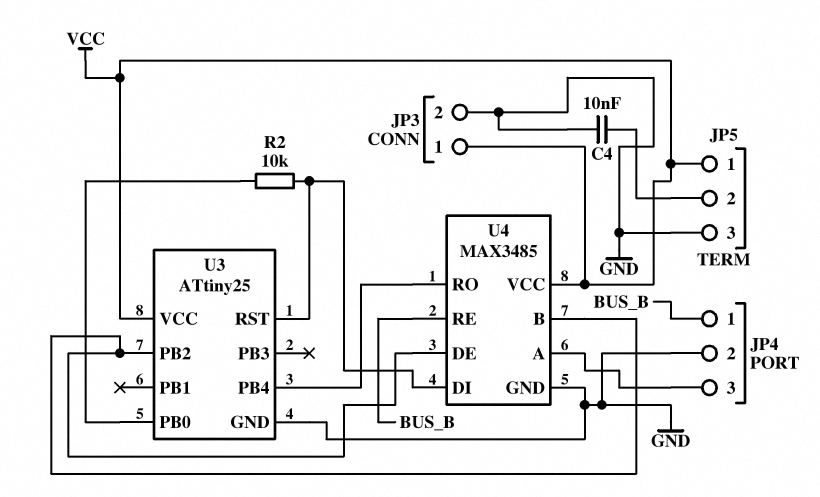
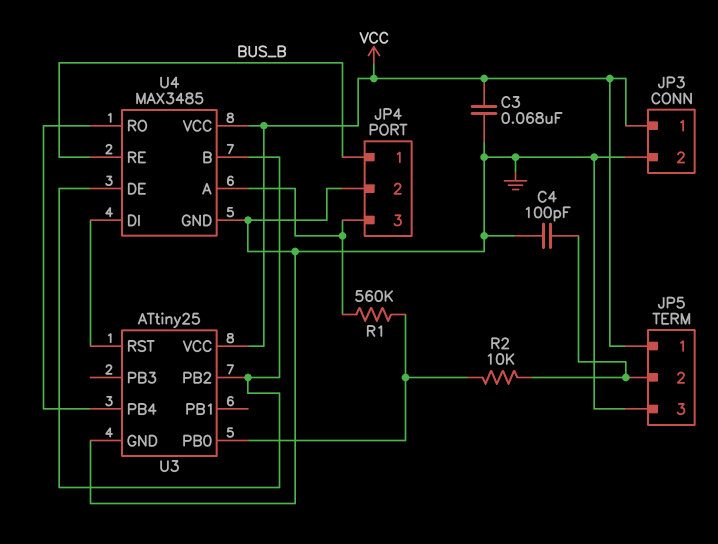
C3: none -> 68nF (GND, VCC)
C4: 10nF (GND, JP5/2) -> 100pF (GND, JP5/2)
R1: none -> 560k (JP4/3, U3/PB0)
R2: 10k (U3/PB0, U3/RST) -> 10k (JP5/2, U3/PB0)

